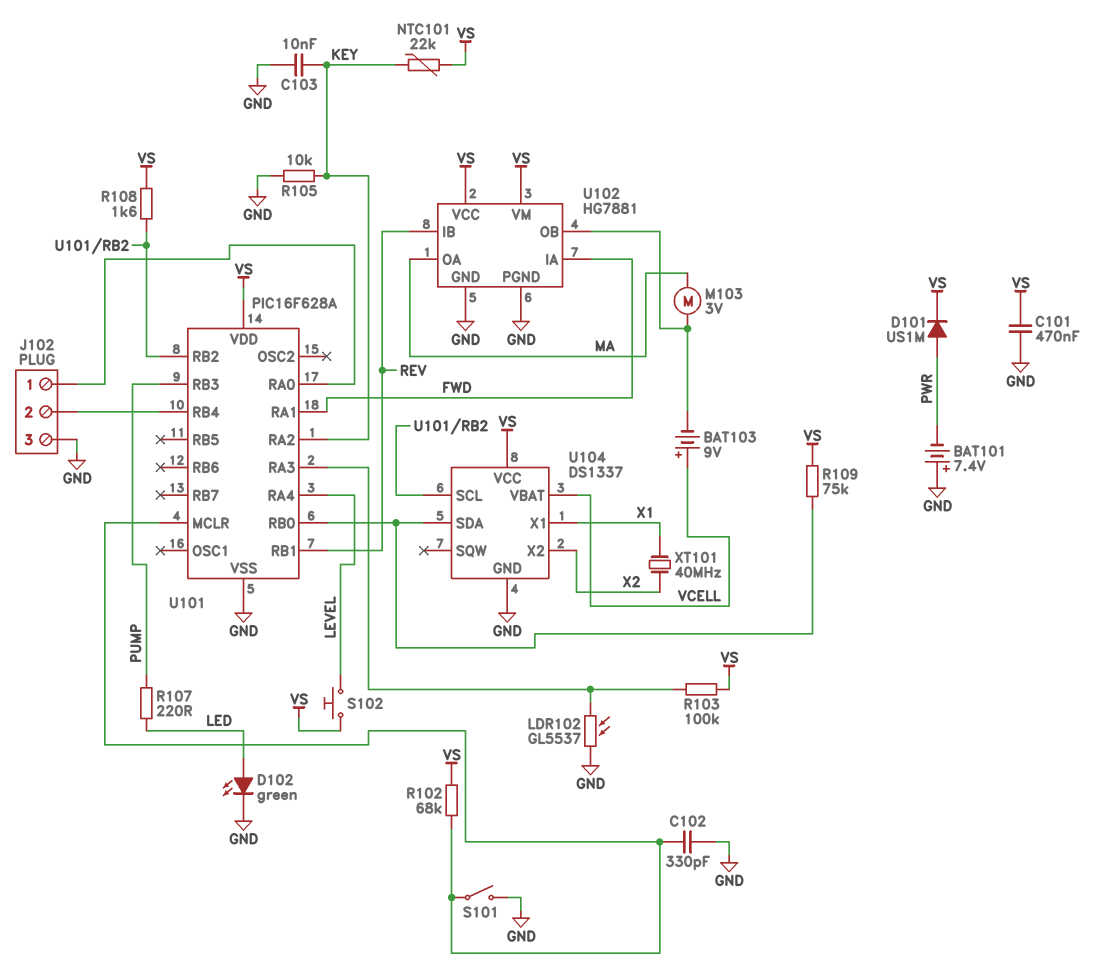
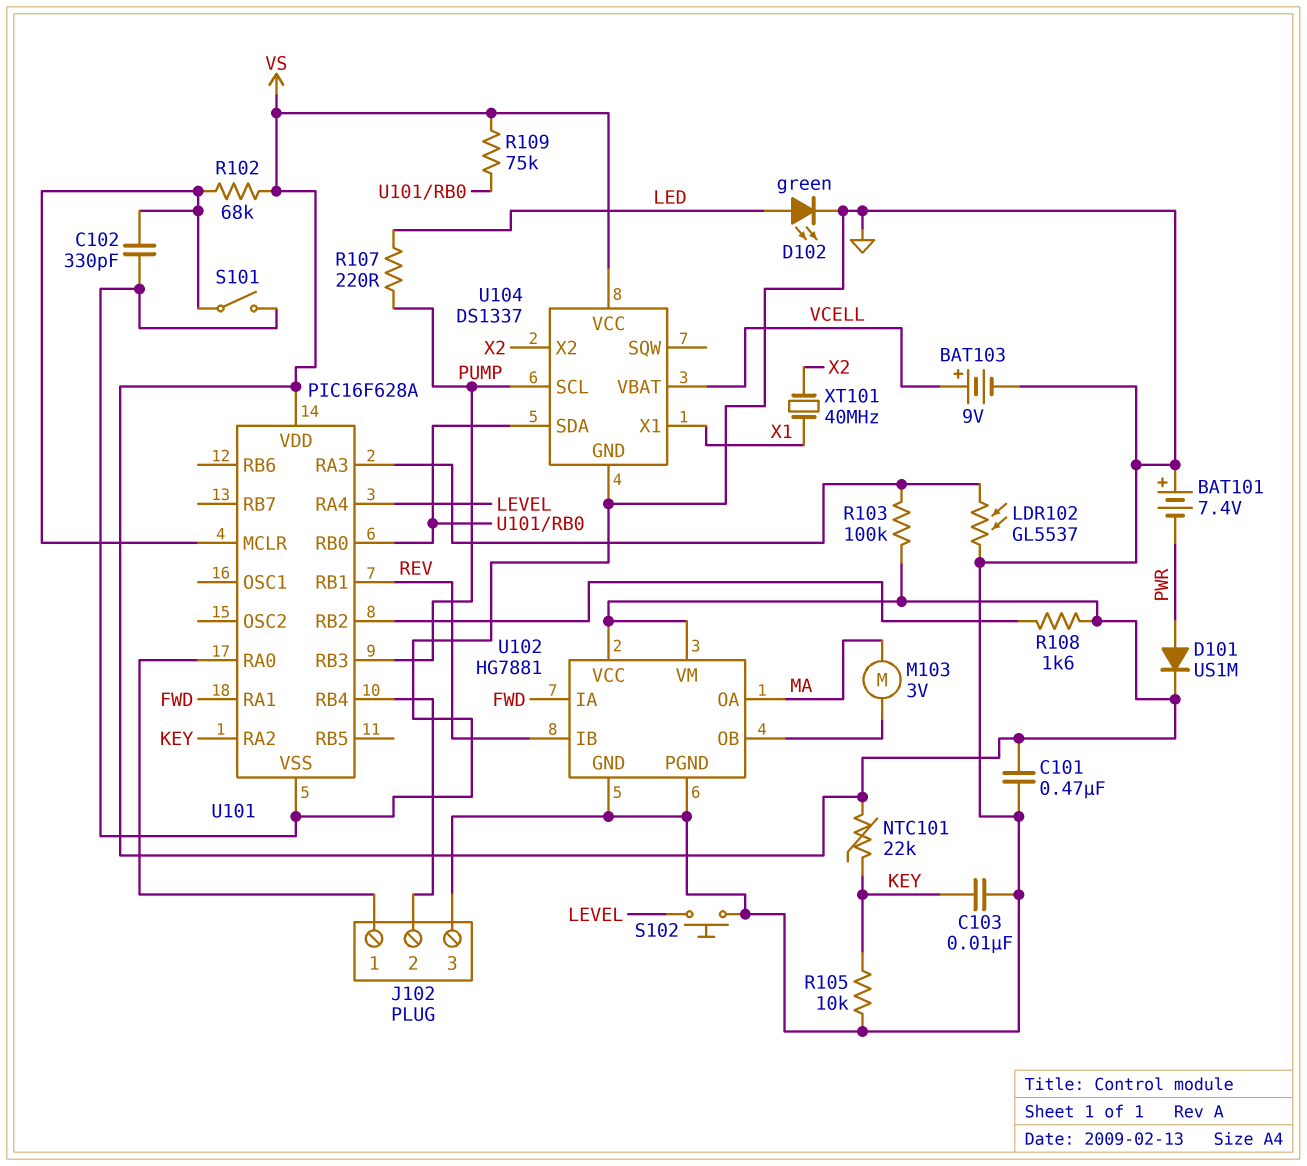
BAT103: 9V (plus VCELL, minus U102/OB) -> 9V (plus VCELL, minus GND)
S102: button (LEVEL, VS) -> button (GND, LEVEL)
U104 pin SCL: U101/RB2 -> PUMP

